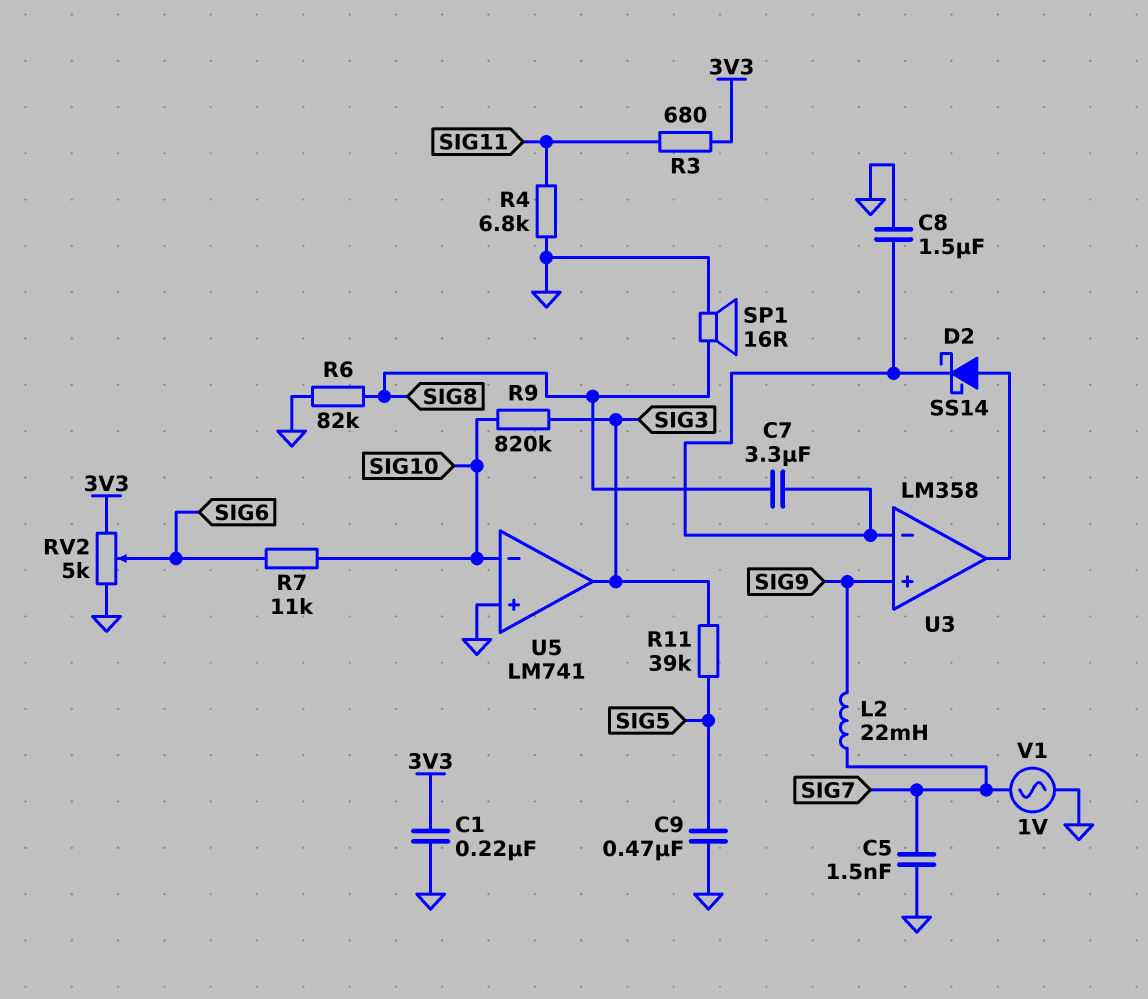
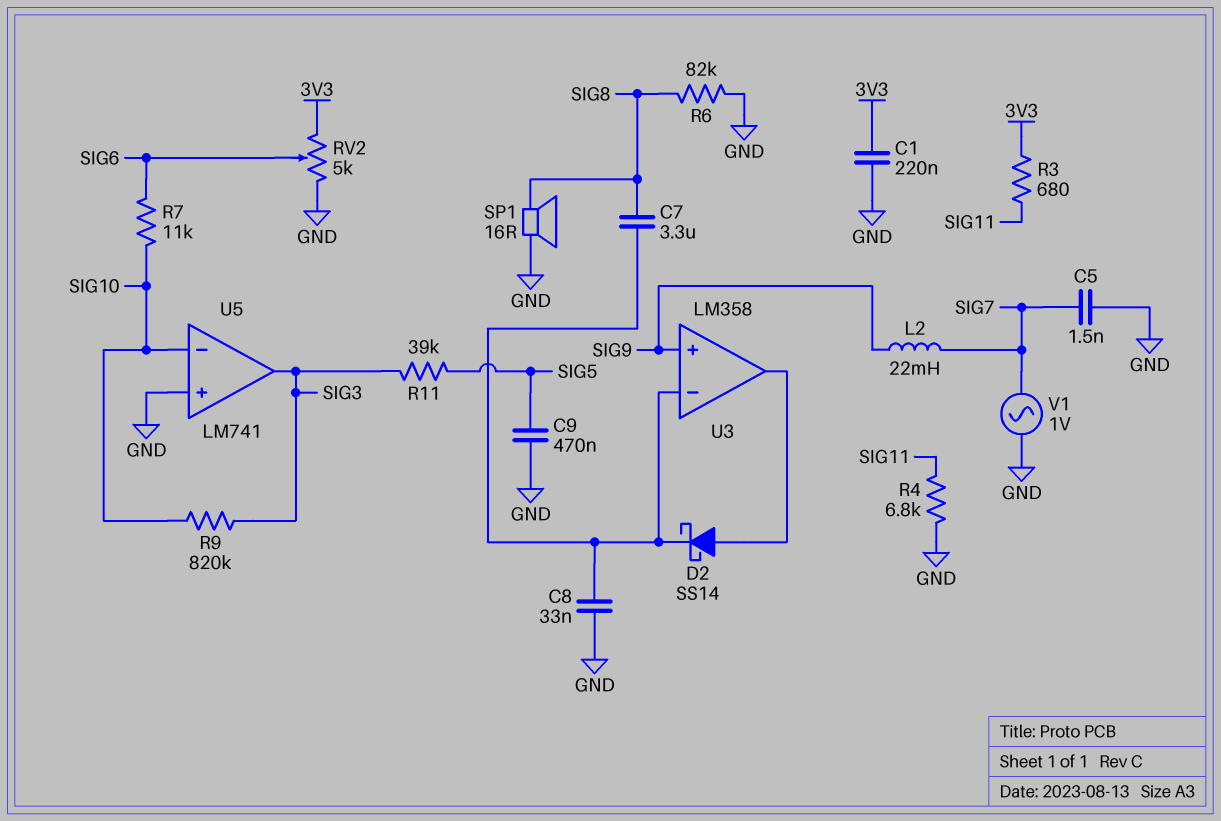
C8: 1.5uF (GND, U3/in-) -> 33nF (GND, U3/in-)

